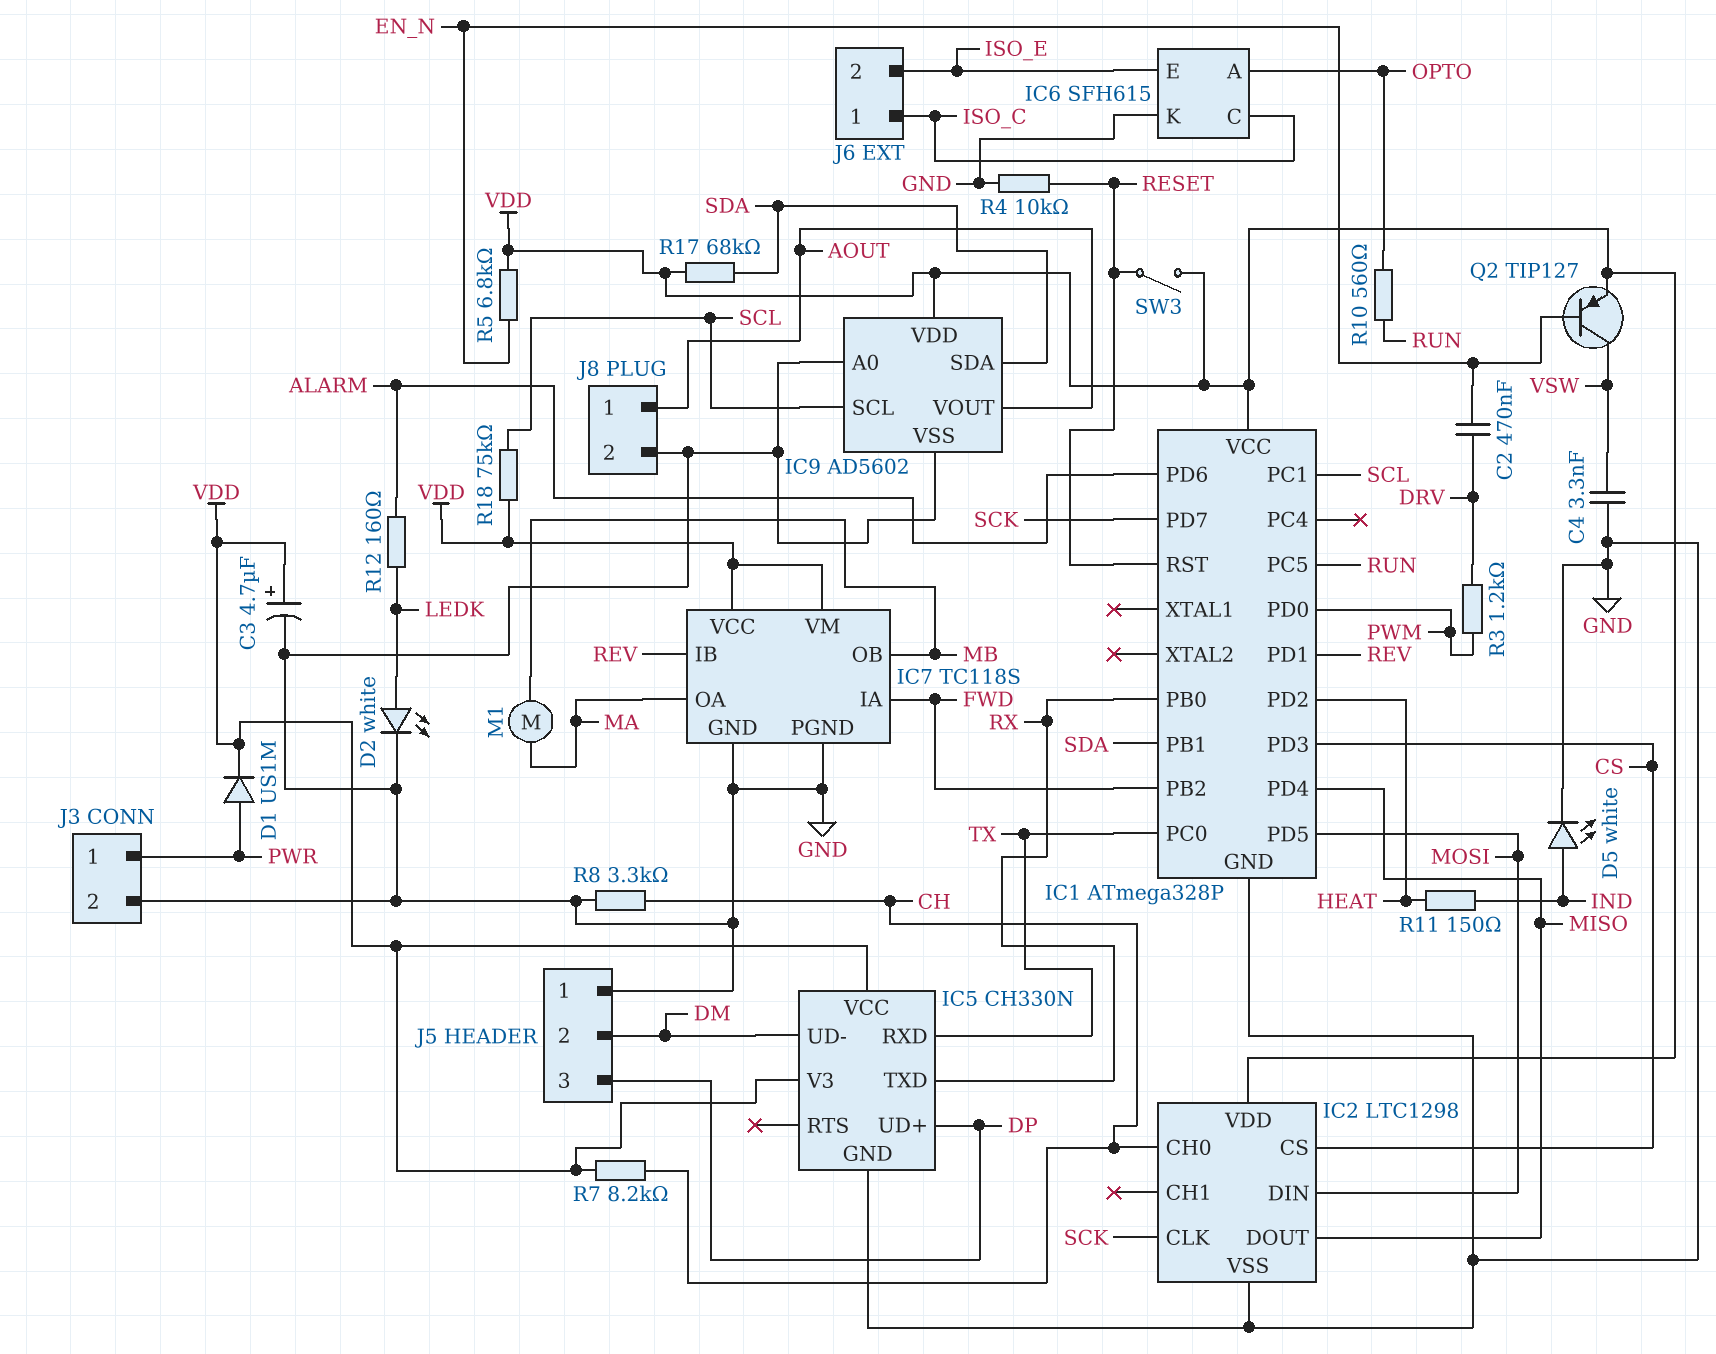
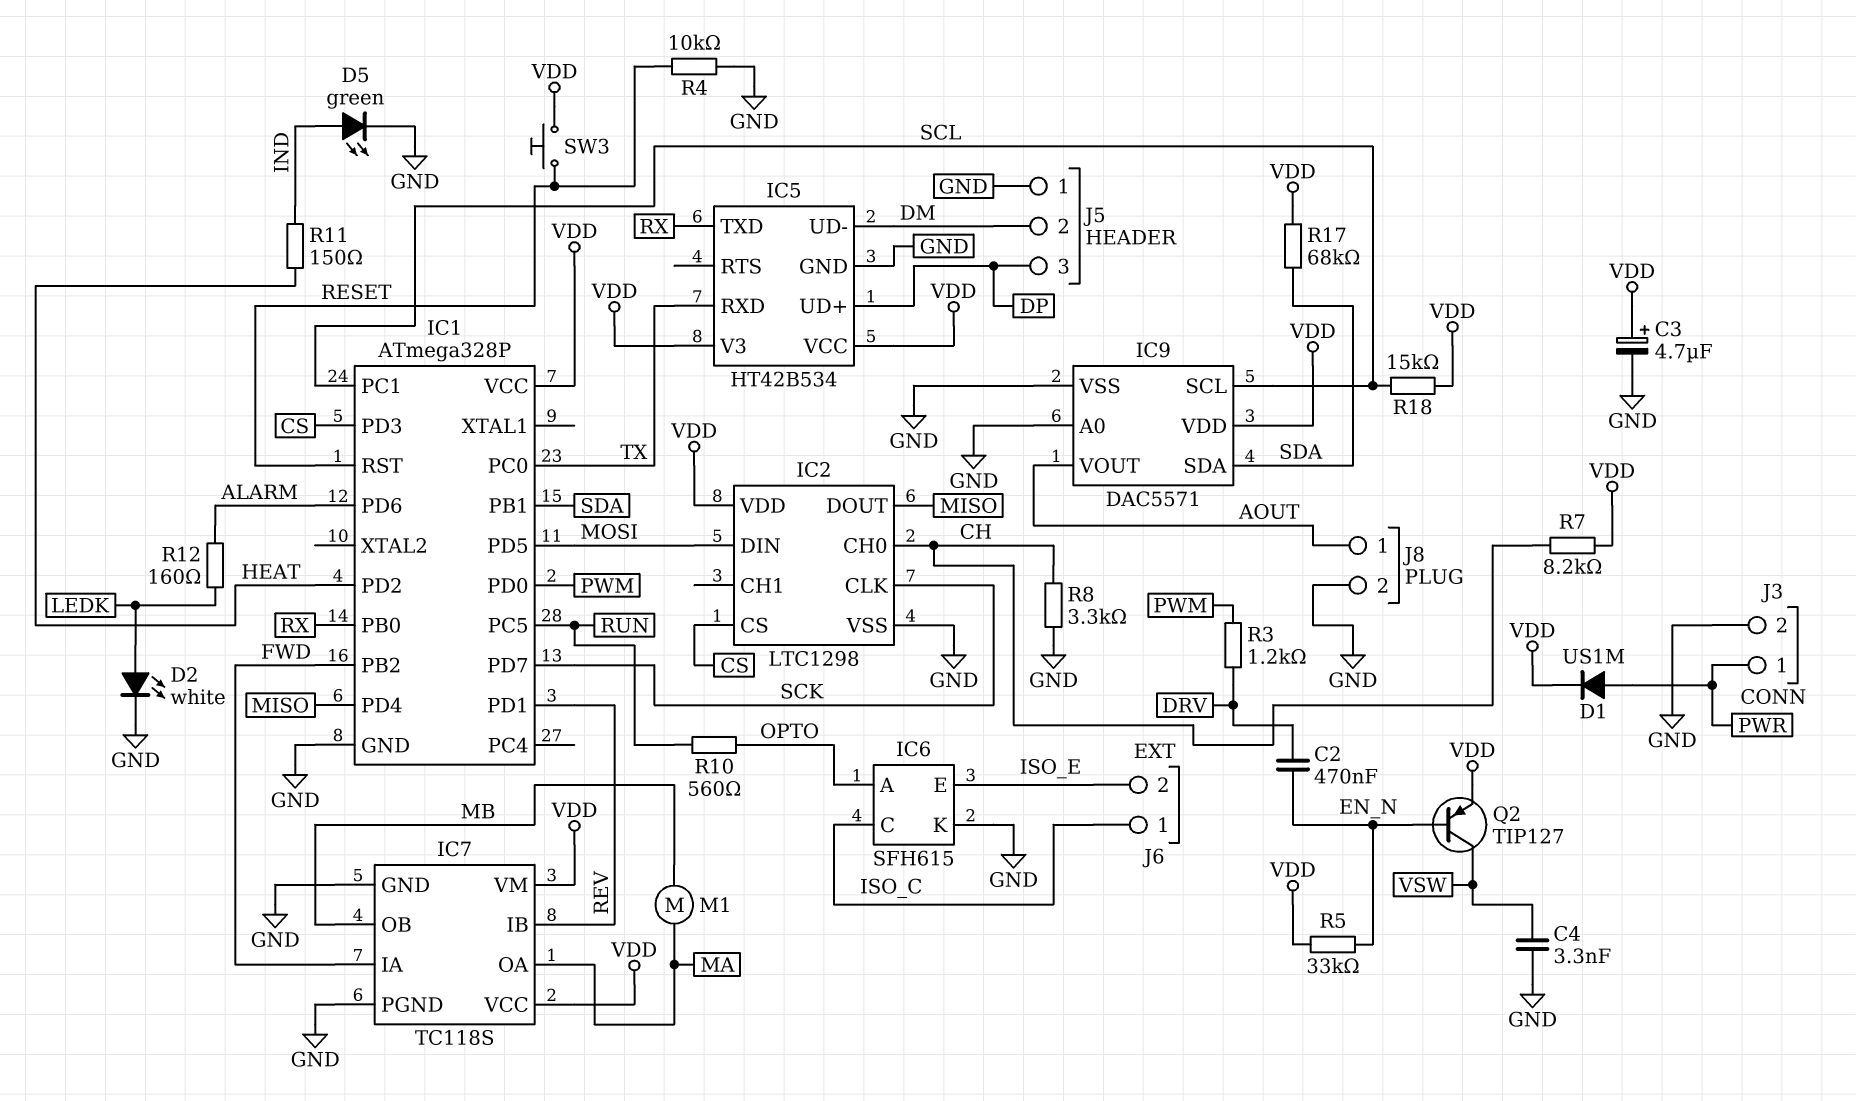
D5: LED white (A IND, K GND) -> LED green (A IND, K GND)
IC5: CH330N -> HT42B534
IC9: AD5602 -> DAC5571
R5: 6.8k (EN_N, VDD) -> 33k (EN_N, VDD)
R18: 75k (SCL, VDD) -> 15k (SCL, VDD)
SW3: switch (RESET, VDD) -> button (RESET, VDD)

